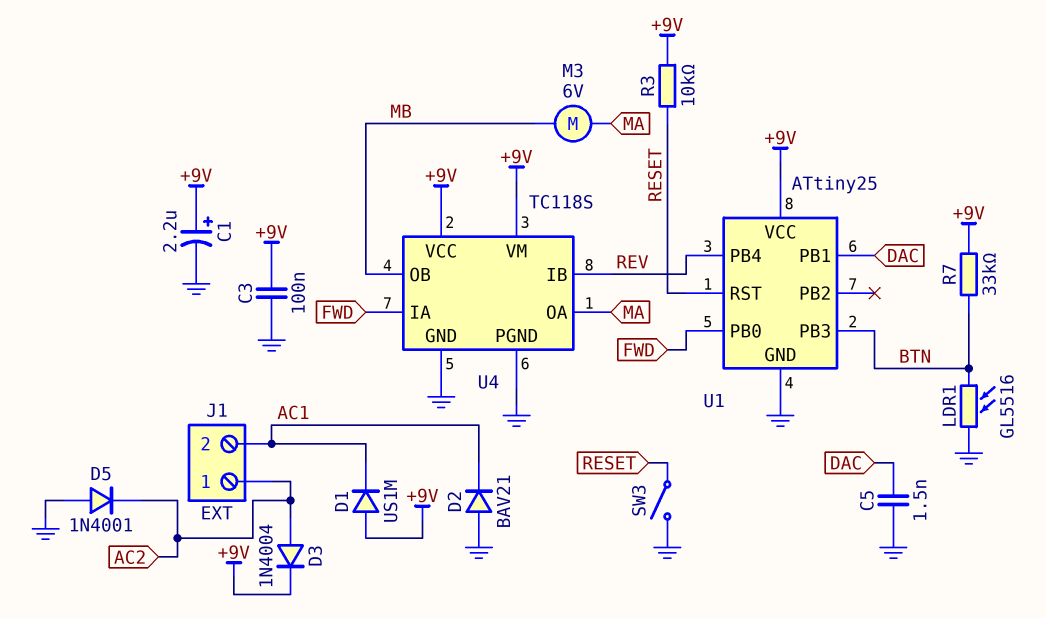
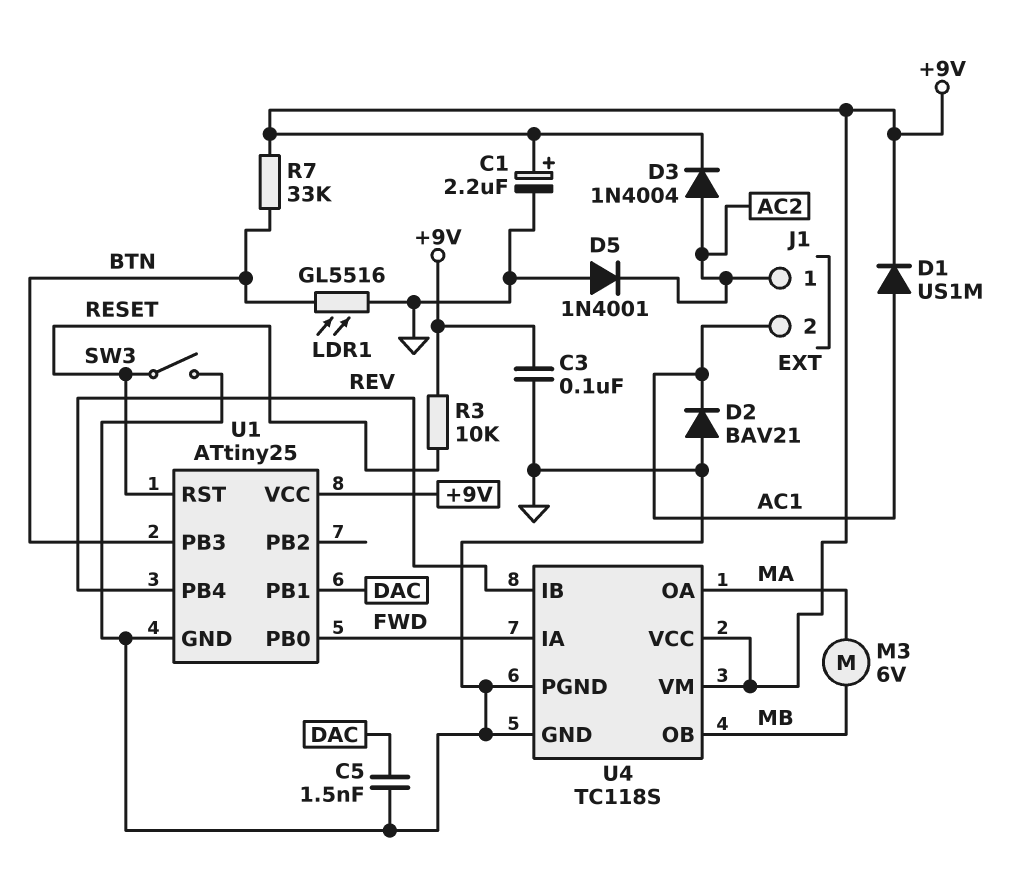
D1: diode US1M (A +9V, K AC1) -> diode US1M (A AC1, K +9V)

